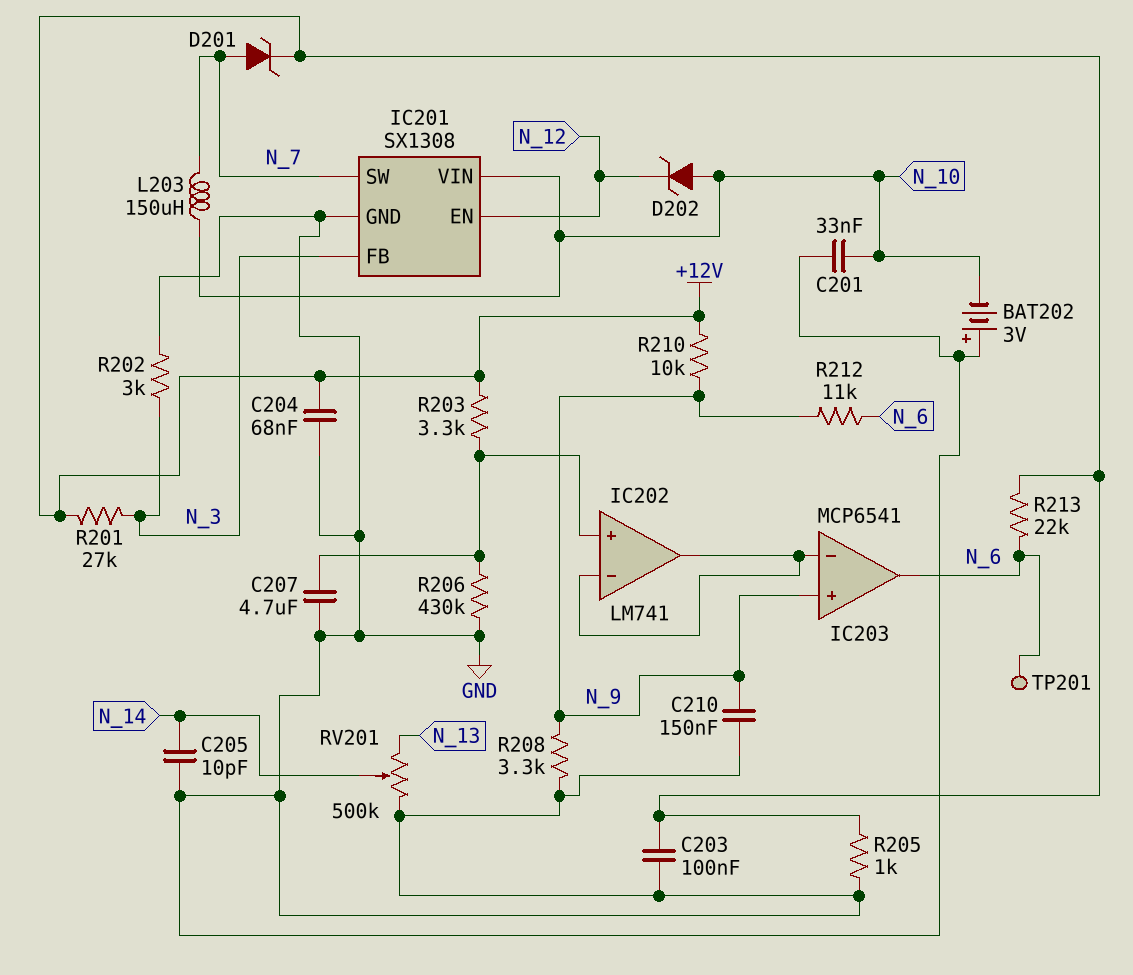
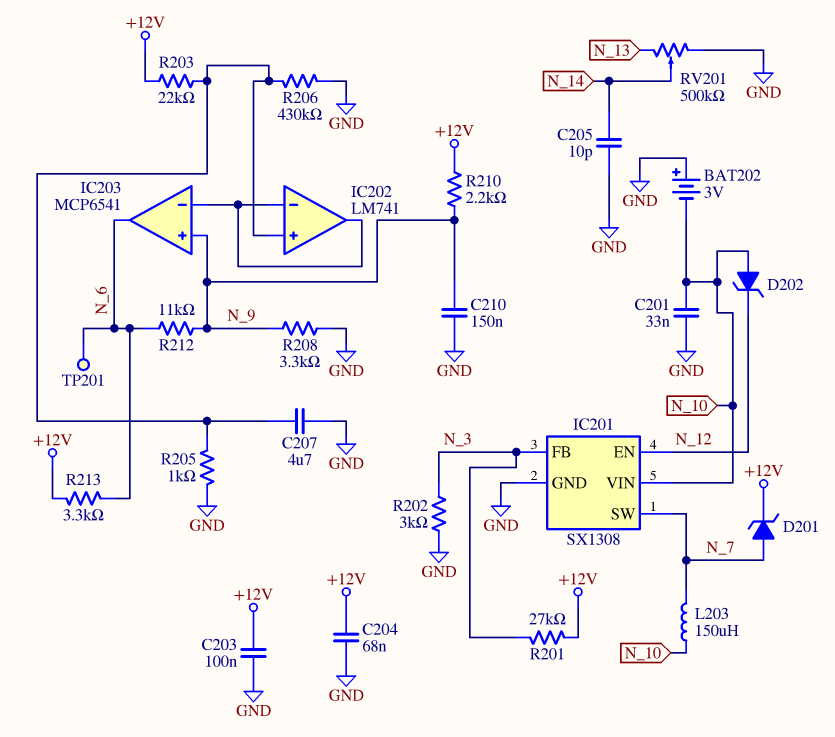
R203: 3.3k (+12V, IC202/in+) -> 22k (+12V, IC202/in+)
R205: 1k (+12V, GND) -> 1k (GND, IC202/in+)
R210: 10k (+12V, N_9) -> 2.2k (+12V, N_9)
R213: 22k (+12V, N_6) -> 3.3k (+12V, N_6)

